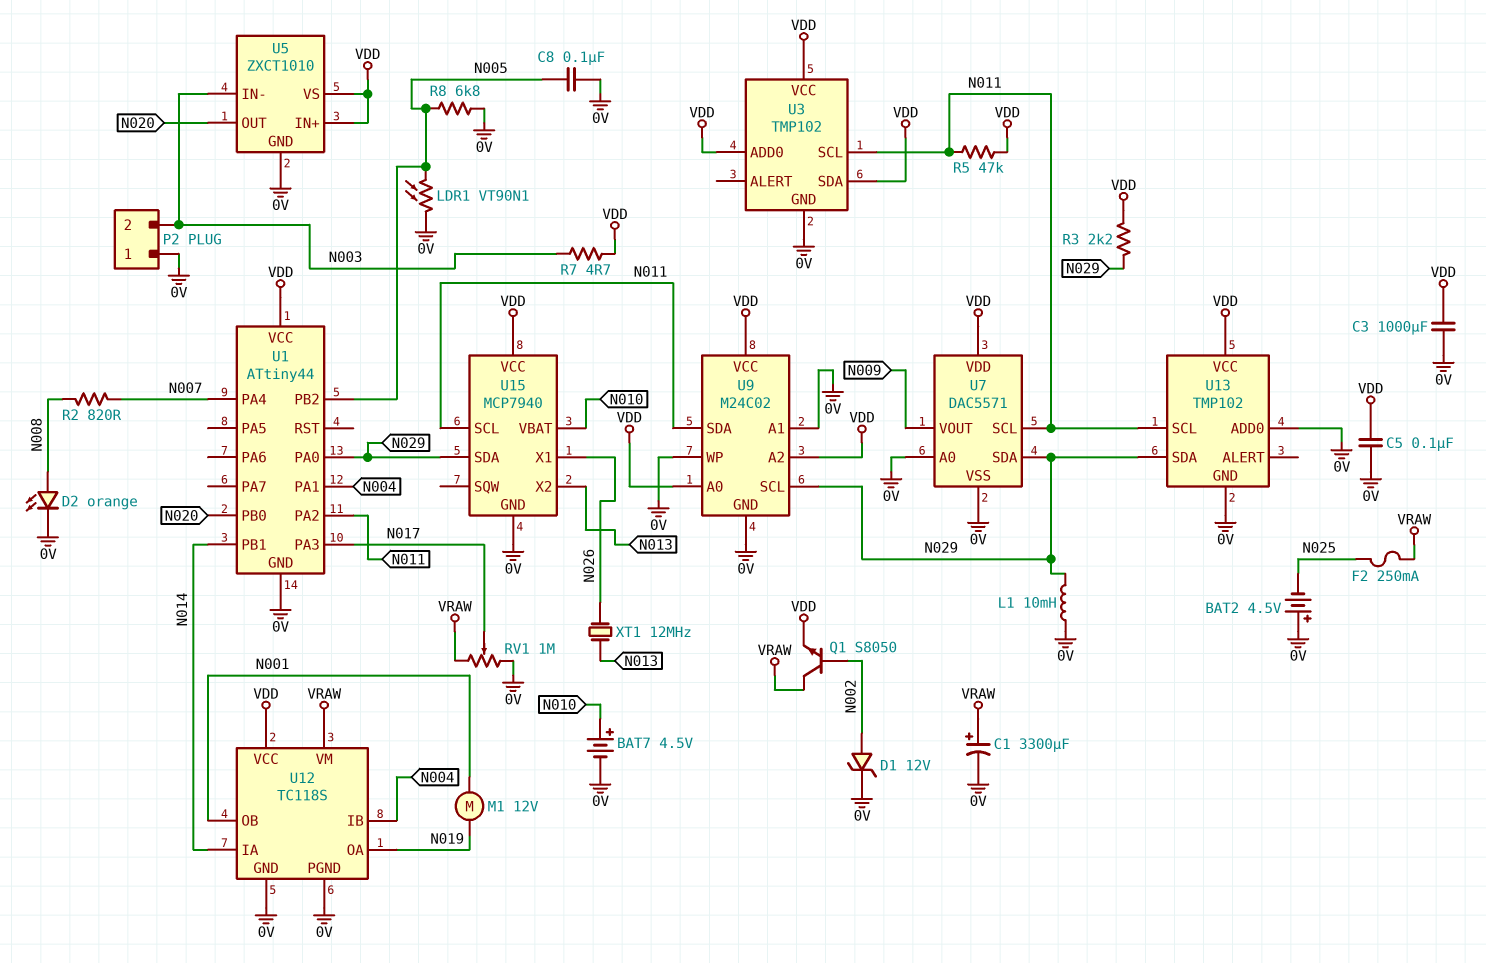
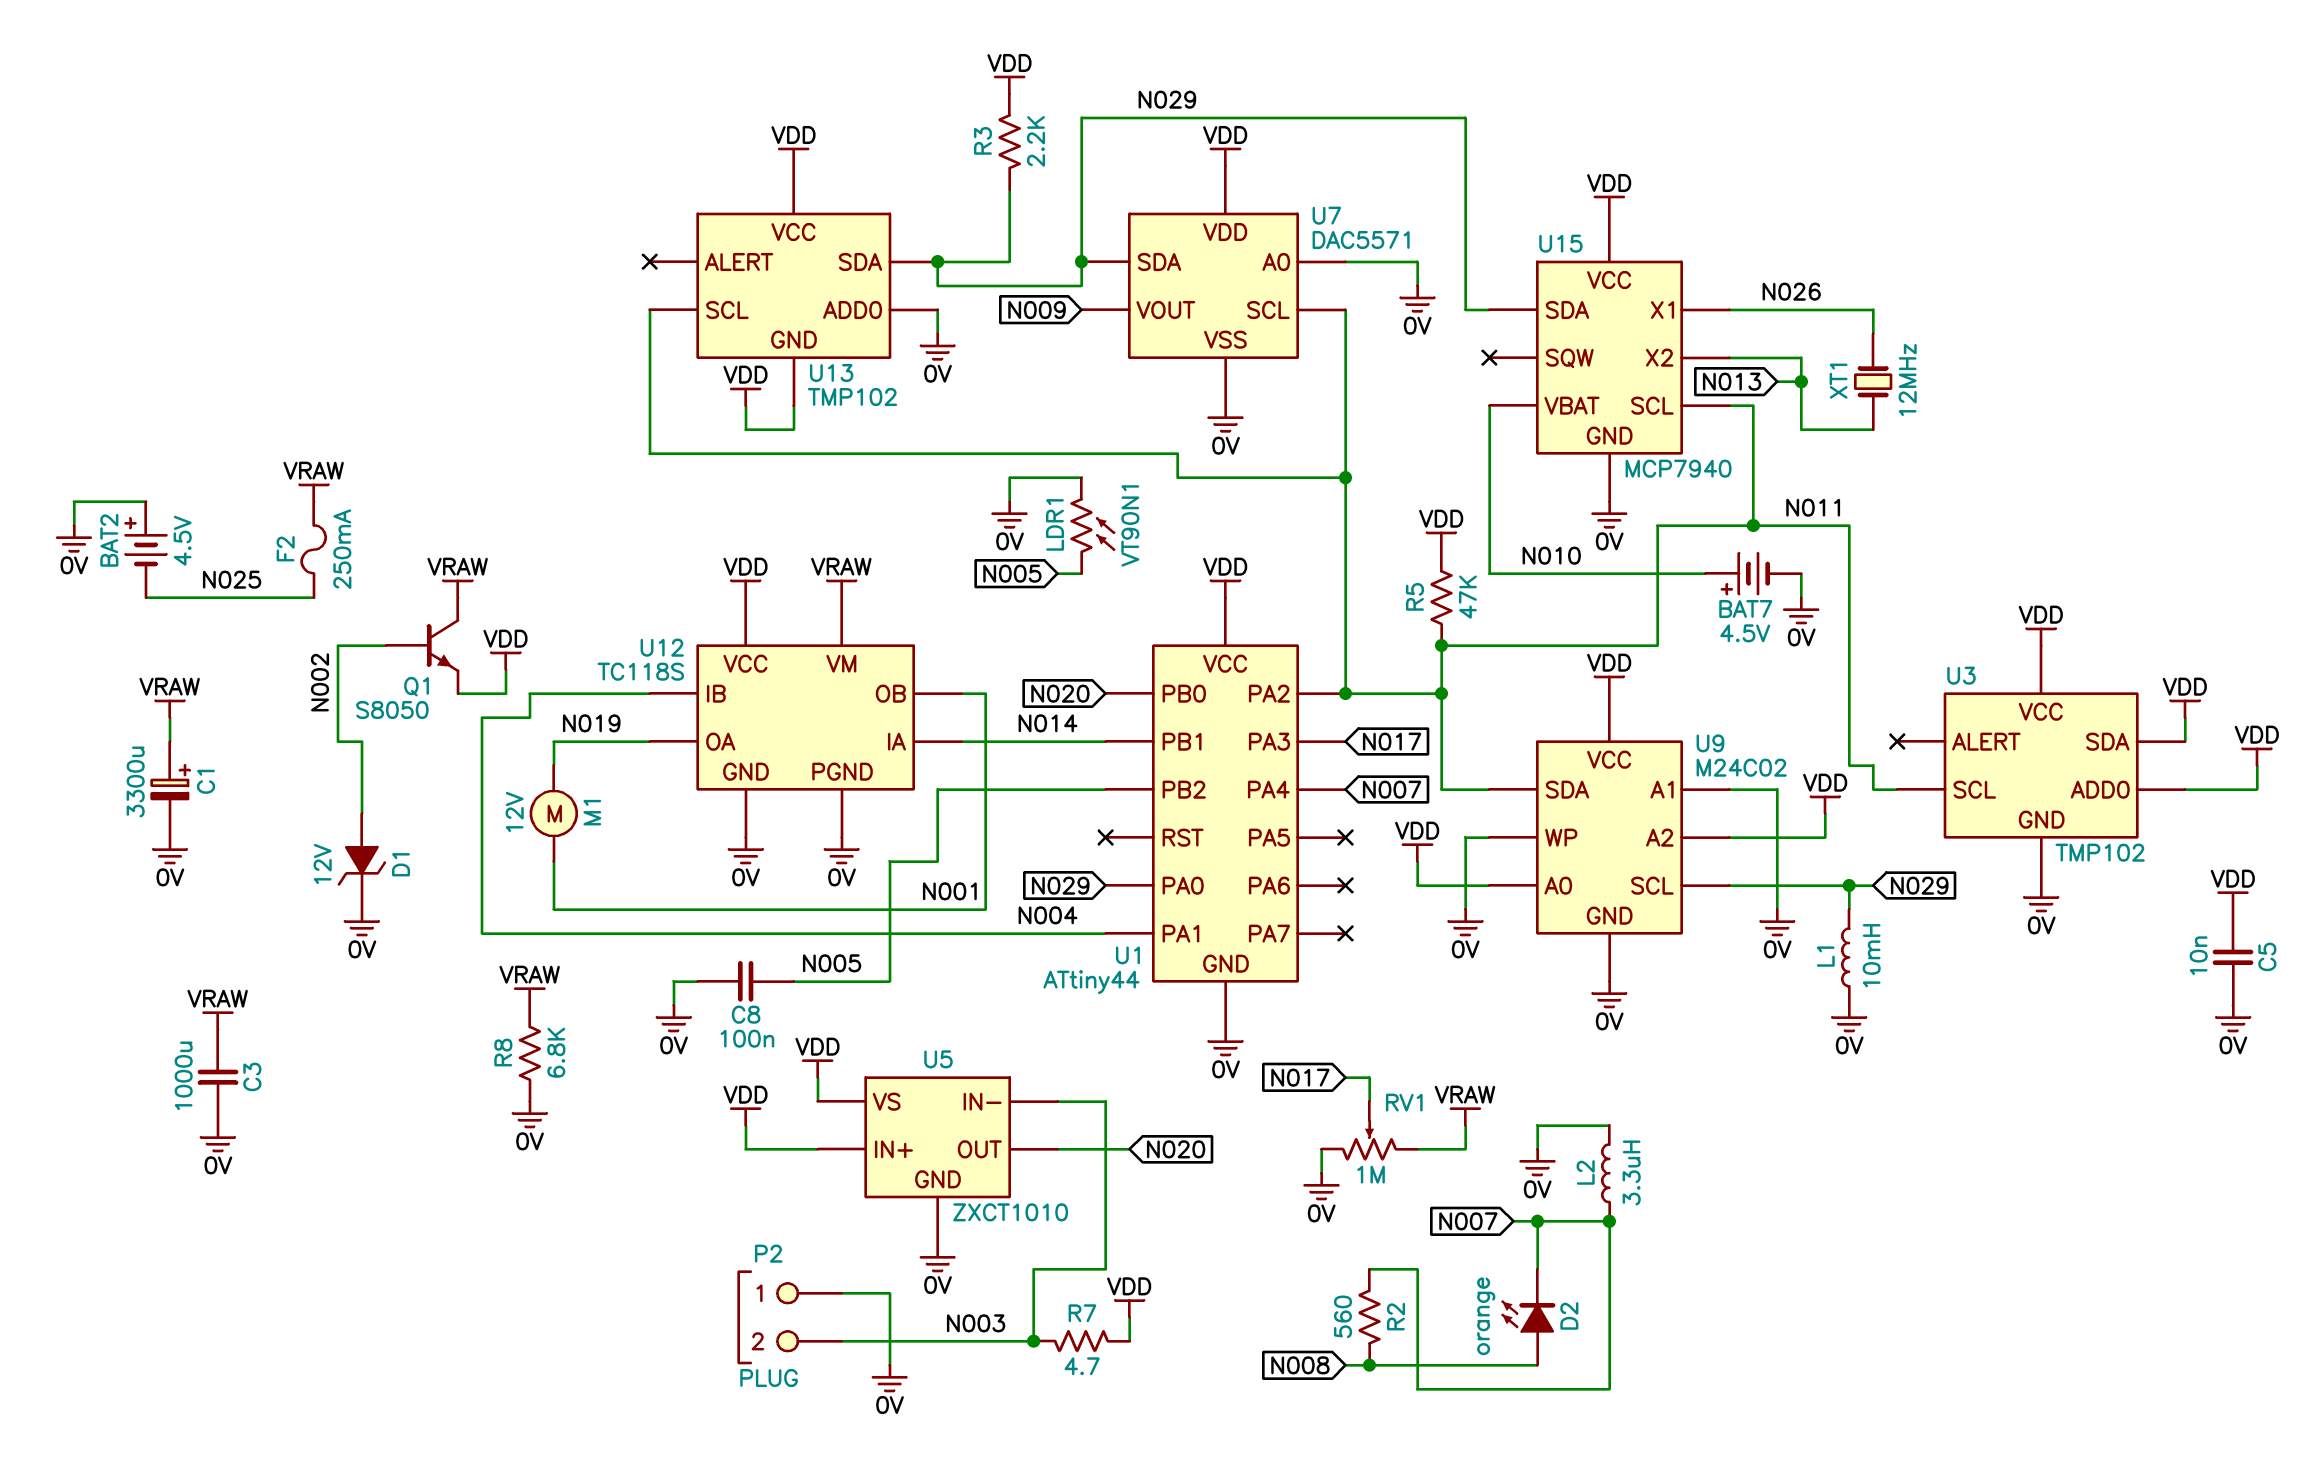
C3: 1000uF (0V, VDD) -> 1000uF (0V, VRAW)
C5: 100nF (0V, VDD) -> 10nF (0V, VDD)
D2: LED orange (A N008, K 0V) -> LED orange (A N008, K N007)
L2: none -> 3.3uH (0V, N007)
R2: 820 (N007, N008) -> 560 (N007, N008)
R8: 6.8k (0V, N005) -> 6.8k (0V, VRAW)
U13 pin GND: 0V -> VDD

